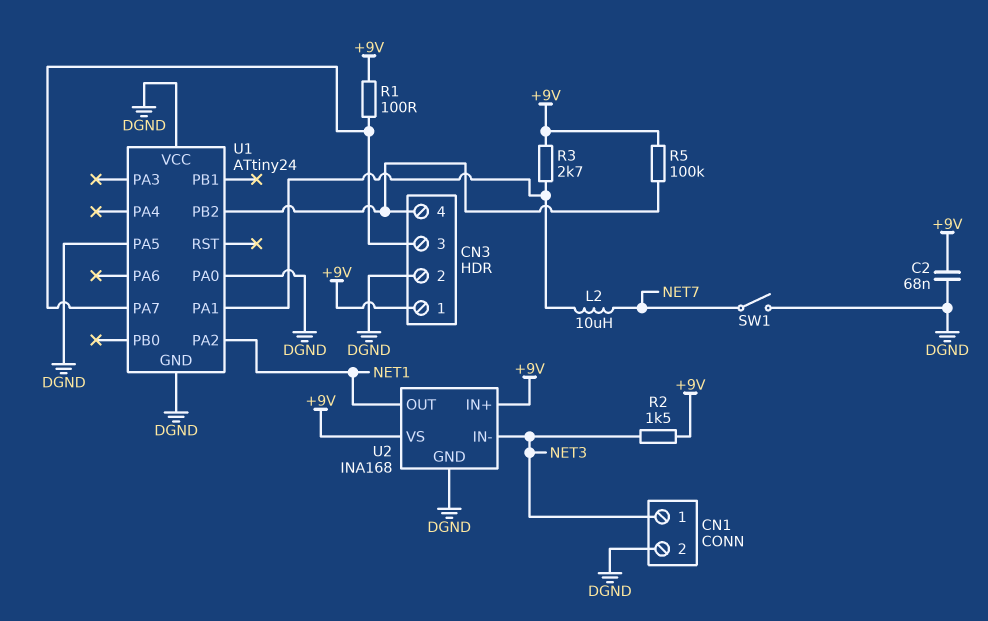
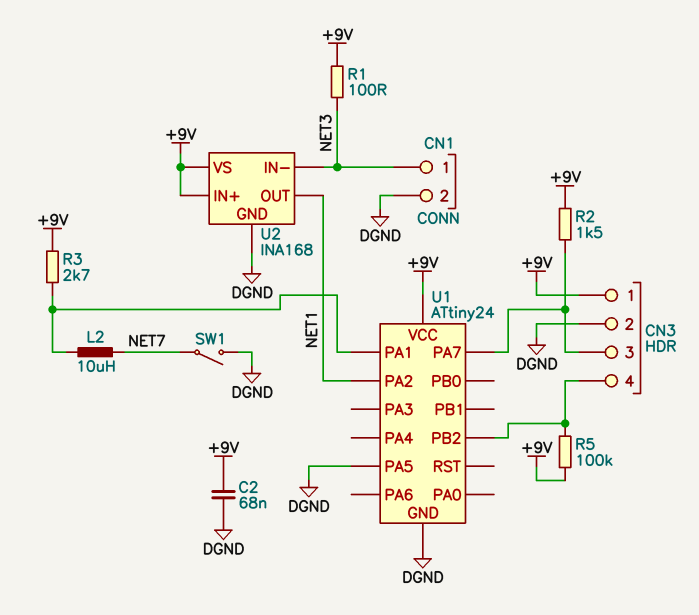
R1: 100 (+9V, CN3/3) -> 100 (+9V, NET3)
R2: 1.5k (+9V, NET3) -> 1.5k (+9V, CN3/3)
U1 pin PA0: DGND -> none
U1 pin VCC: DGND -> +9V

